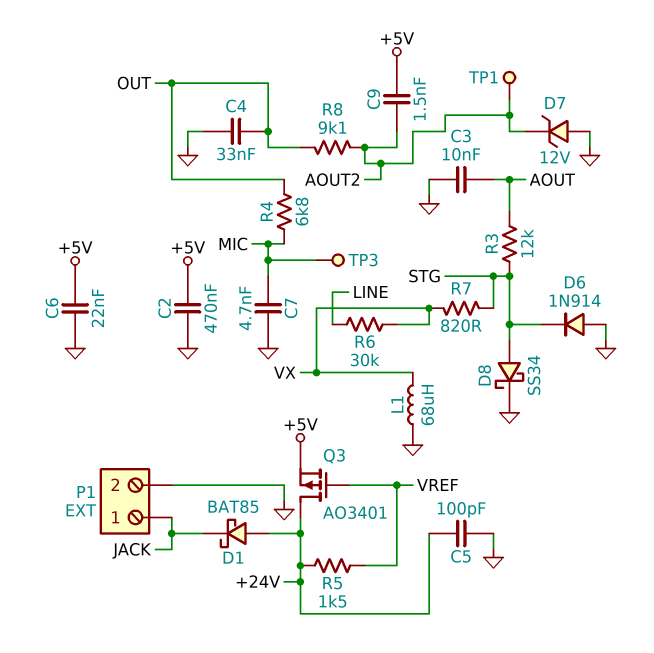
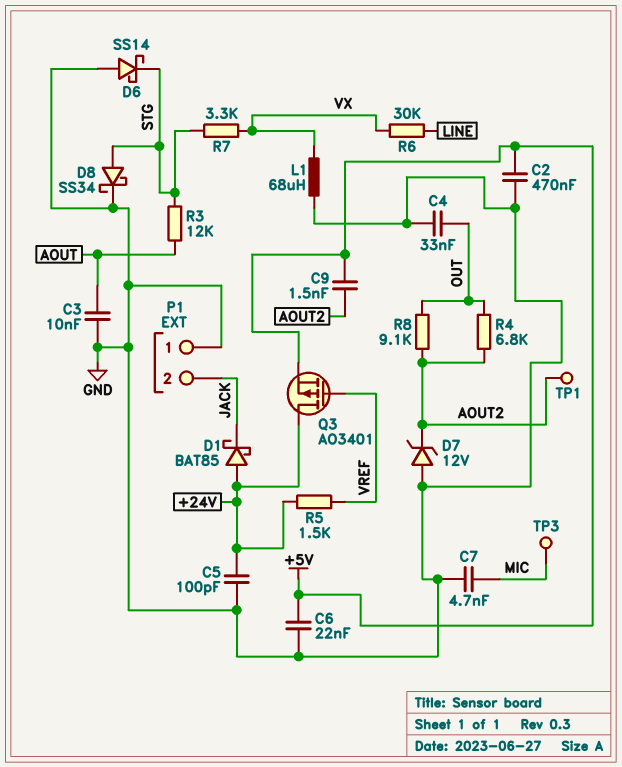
D6: diode 1N914 (A GND, K STG) -> schottky SS14 (A GND, K STG)
P1 pin 1: JACK -> GND
P1 pin 2: GND -> JACK
R4: 6.8k (MIC, OUT) -> 6.8k (AOUT2, OUT)
R7: 820 (STG, VX) -> 3.3k (STG, VX)

